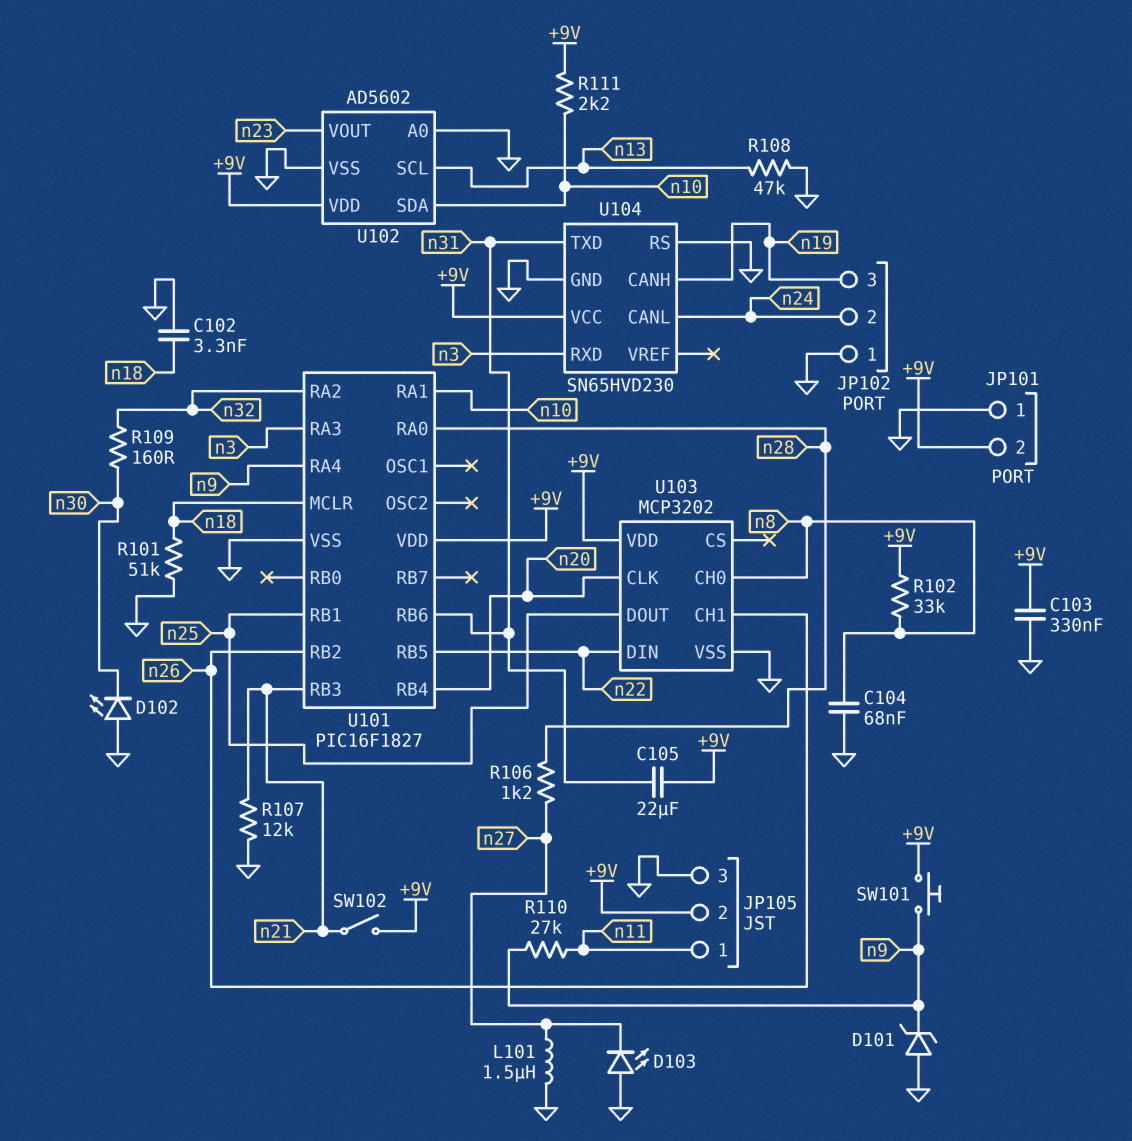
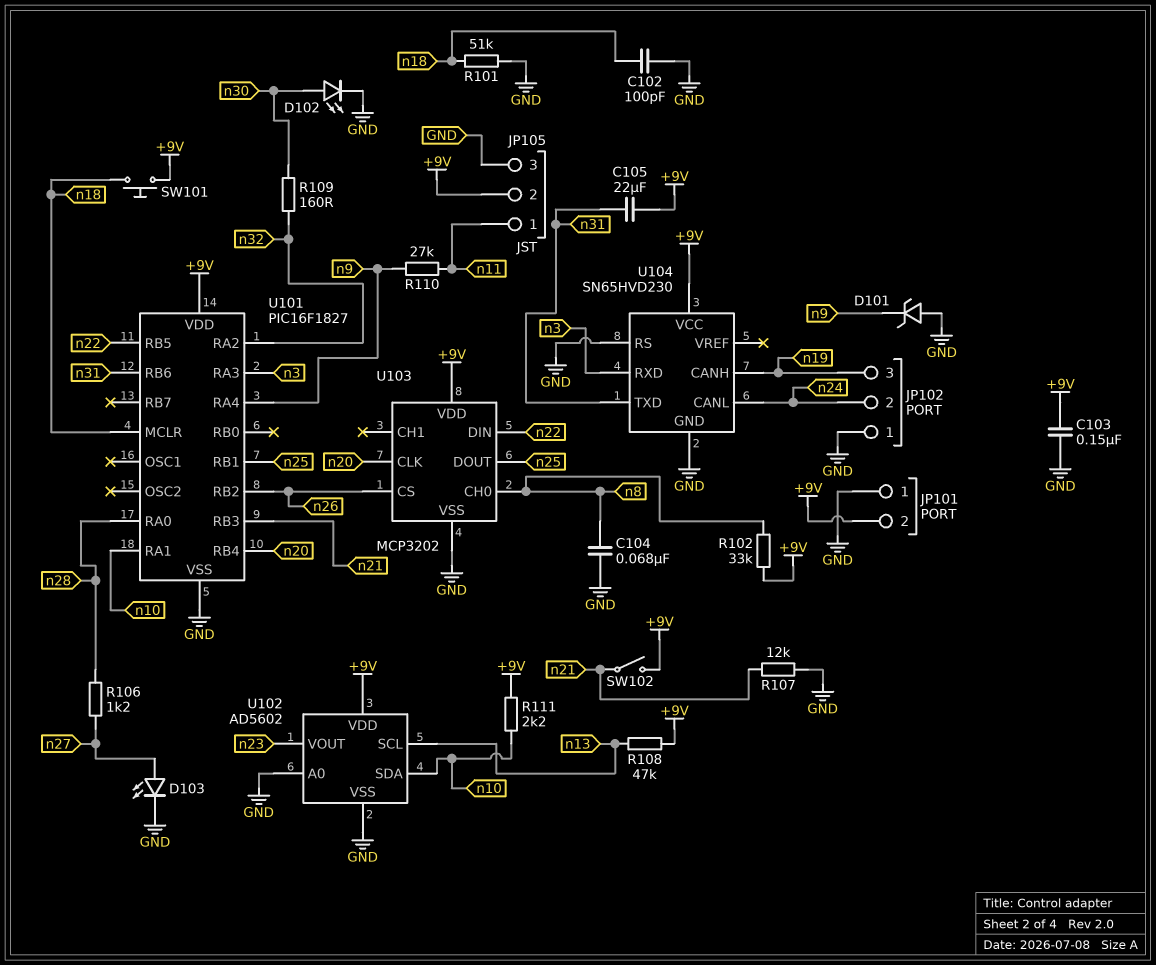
C102: 3.3nF (GND, n18) -> 100pF (GND, n18)
C103: 330nF (+9V, GND) -> 150nF (+9V, GND)
D102: LED (A GND, K n30) -> LED (A n30, K GND)
D103: LED (A GND, K n27) -> LED (A n27, K GND)
L101: 1.5uH (GND, n27) -> none
R108: 47k (GND, n13) -> 47k (+9V, n13)
SW101: button (+9V, n9) -> button (+9V, n18)
U103 pin CH1: n26 -> none
U103 pin CS: none -> n26

